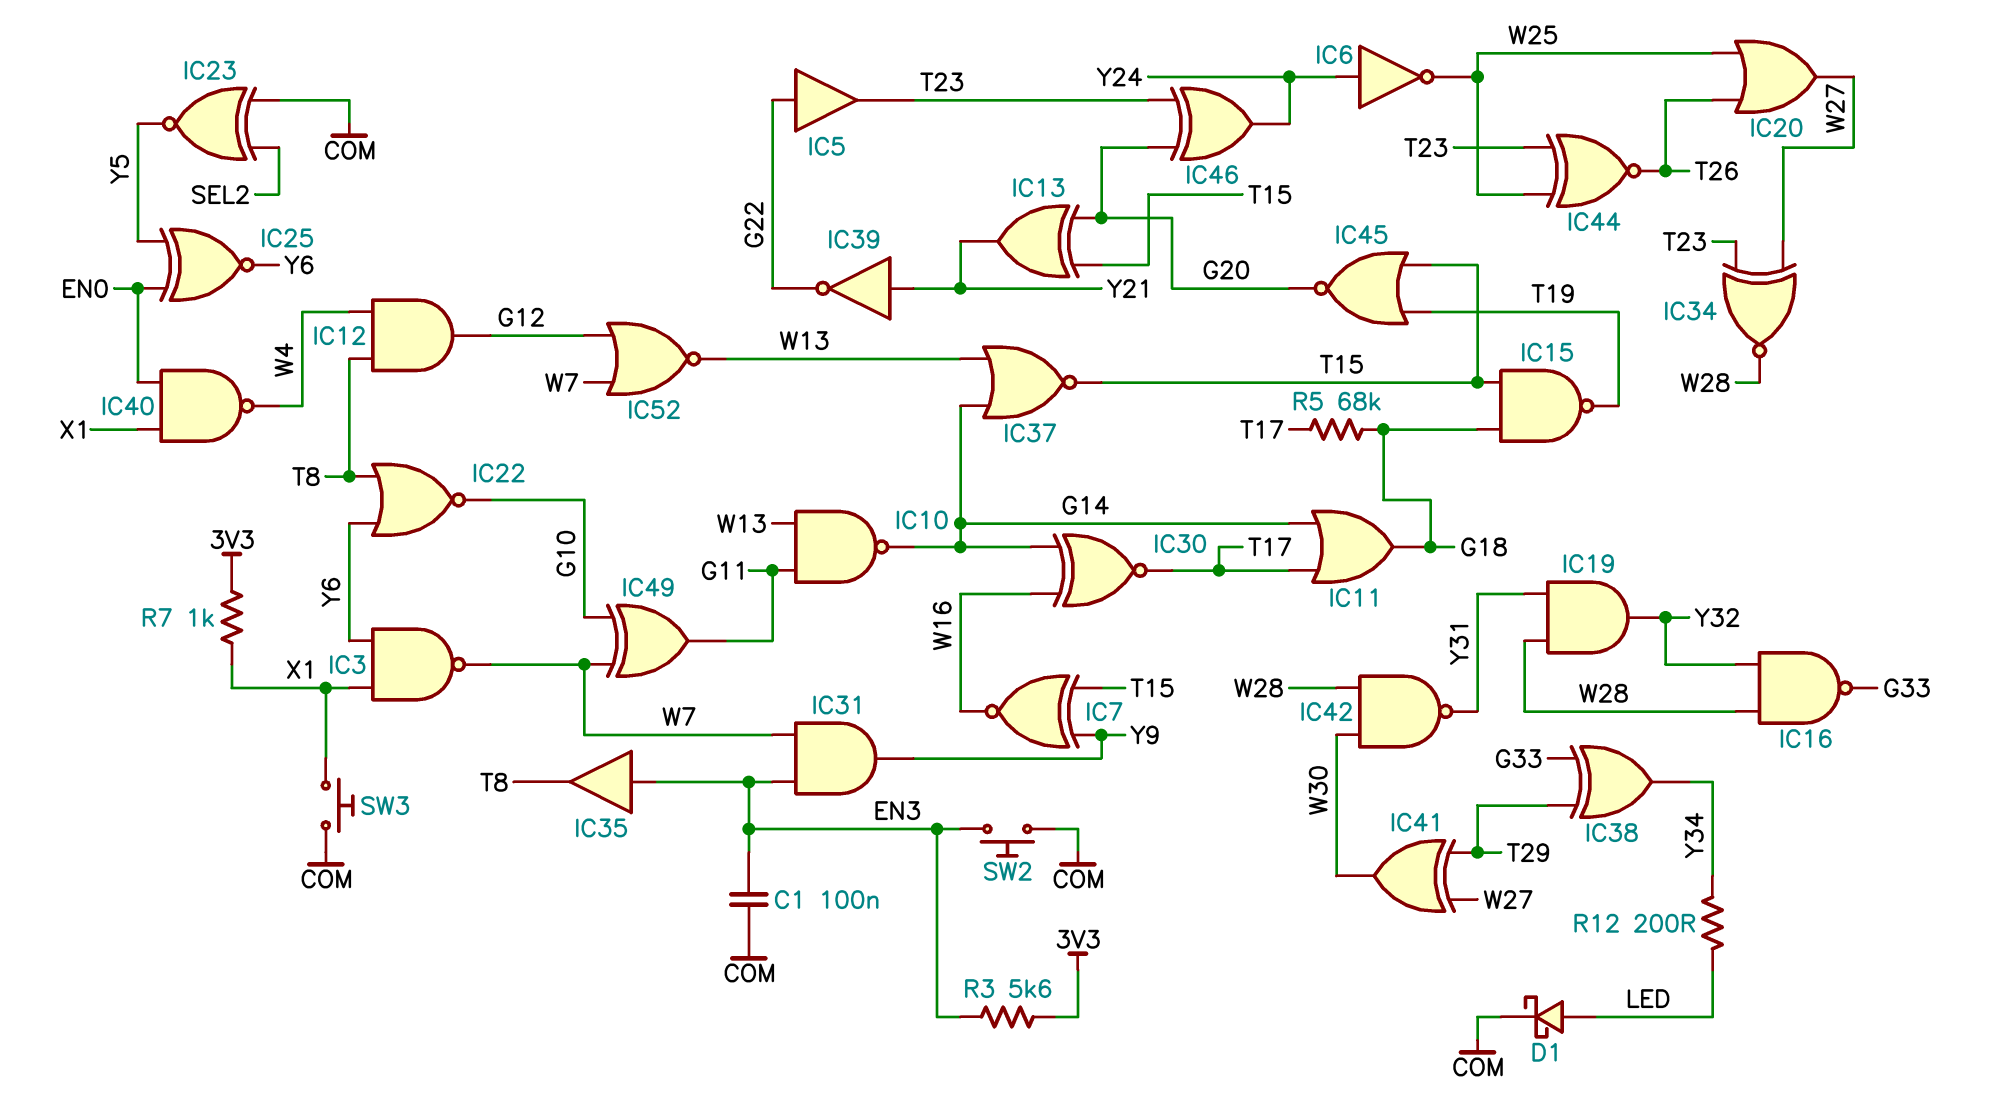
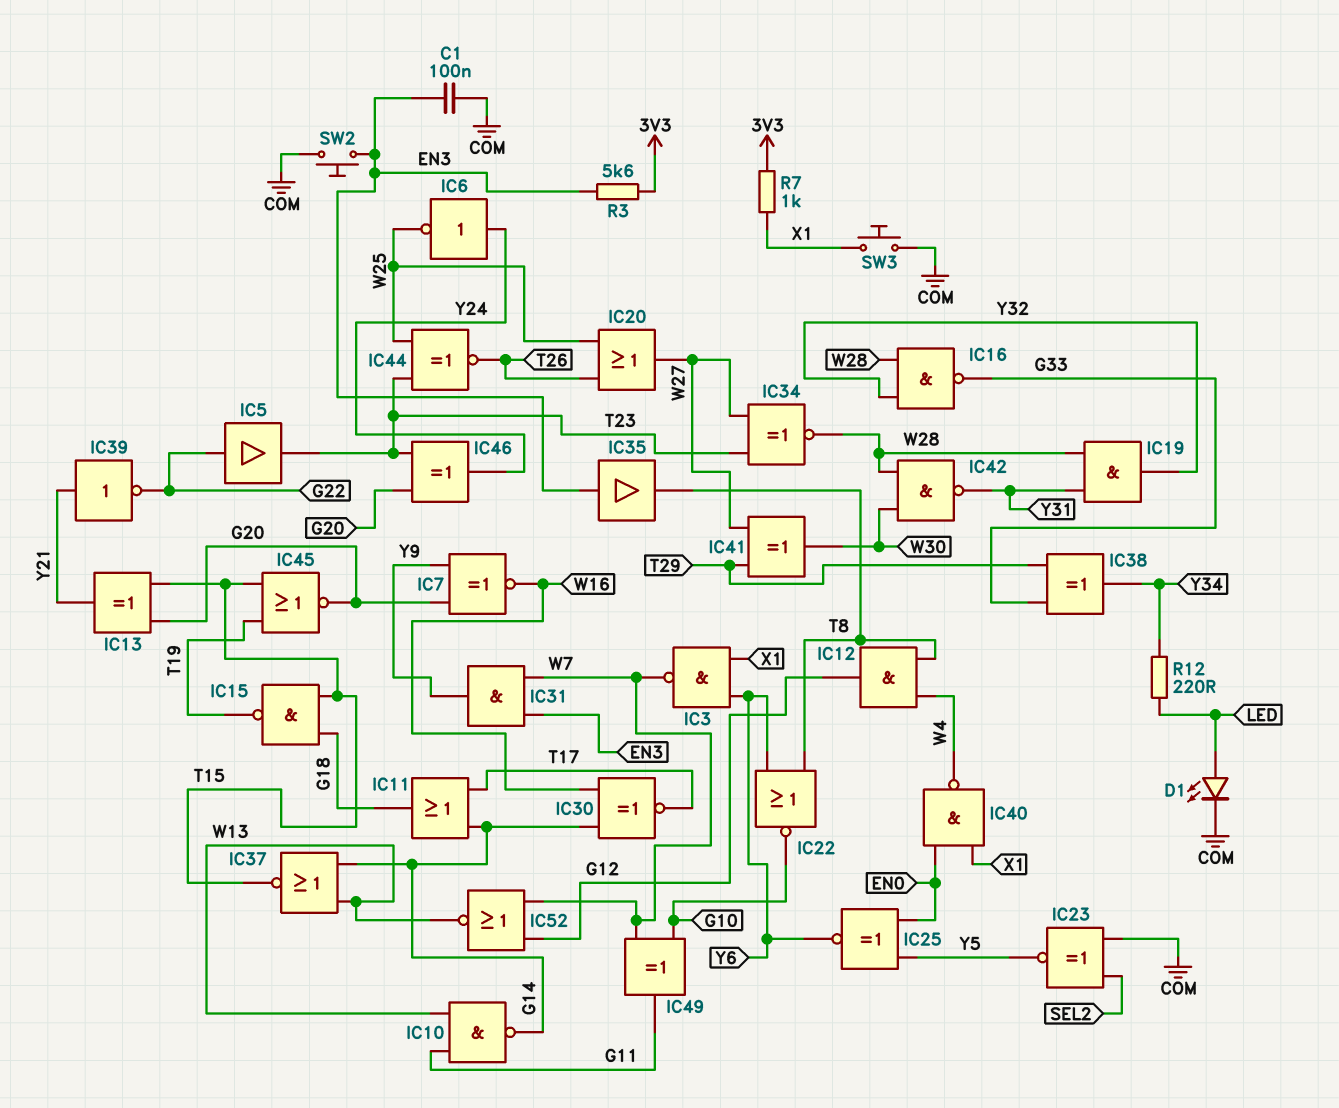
D1: schottky (A LED, K COM) -> LED (A LED, K COM)
IC7: XNOR (in T15, in Y9, out W16) -> XNOR (in G20, in Y9, out W16)
R5: 68k (G18, T17) -> none
R12: 200 (LED, Y34) -> 220 (LED, Y34)

